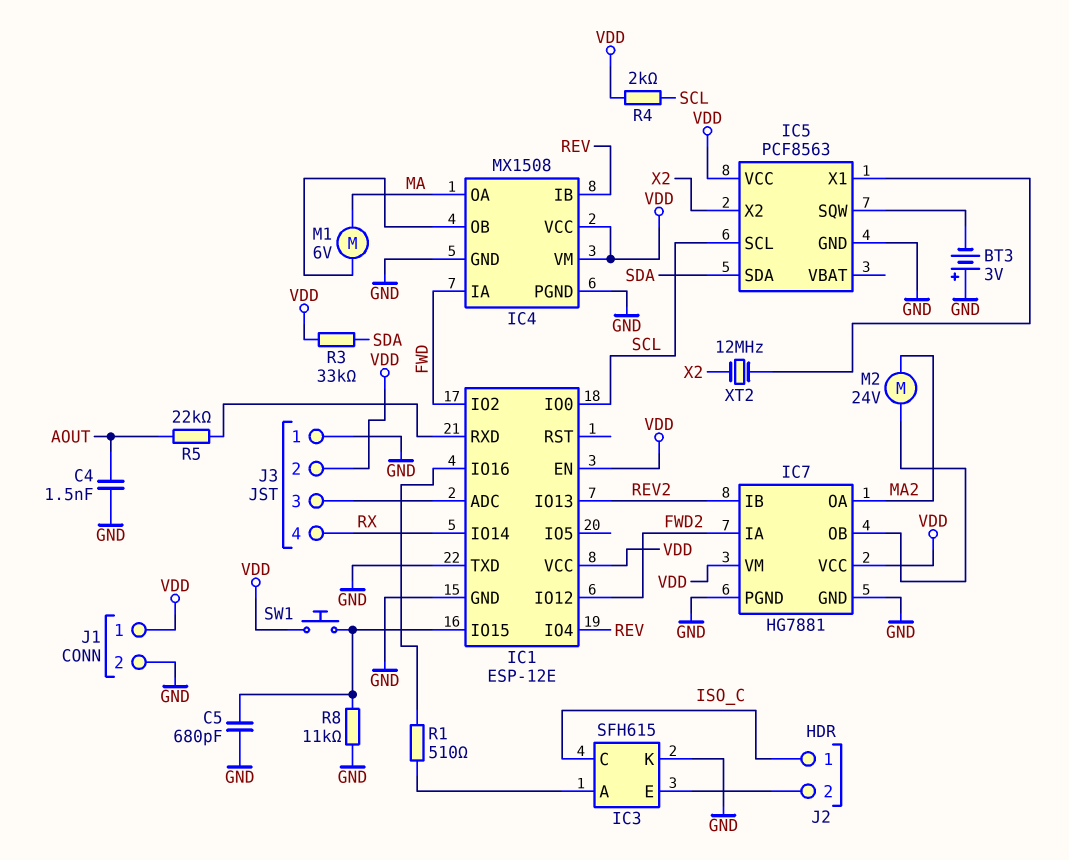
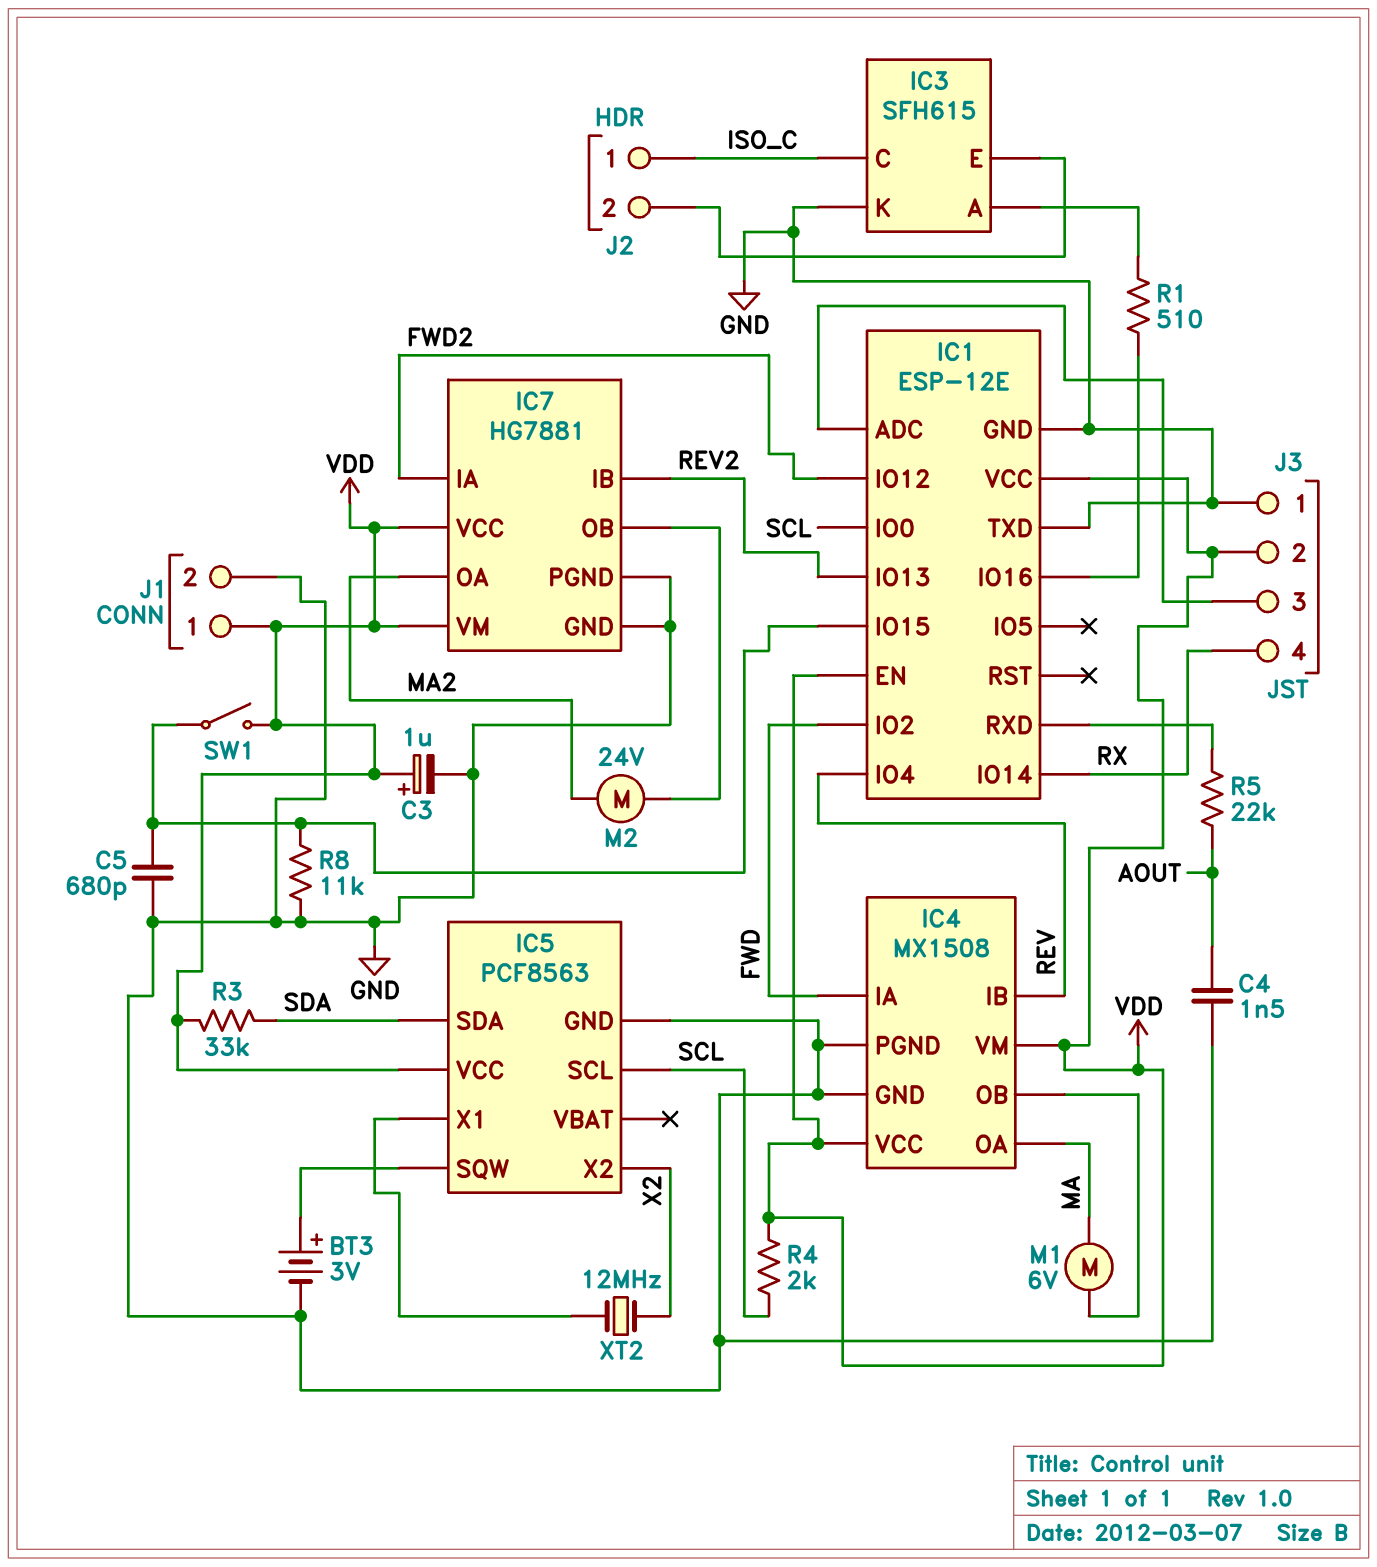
BT3: 3V (plus GND, minus IC5/SQW) -> 3V (plus IC5/SQW, minus GND)
C3: none -> 1uF (plus VDD, minus GND)
SW1: button (IC1/IO15, VDD) -> switch (IC1/IO15, VDD)

